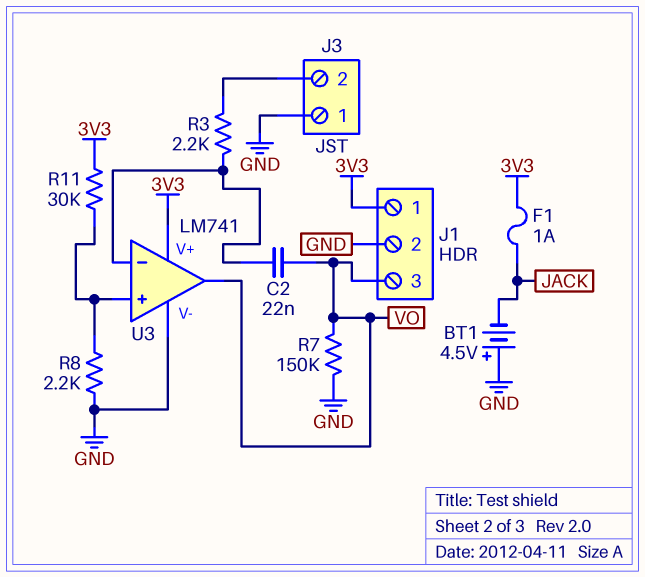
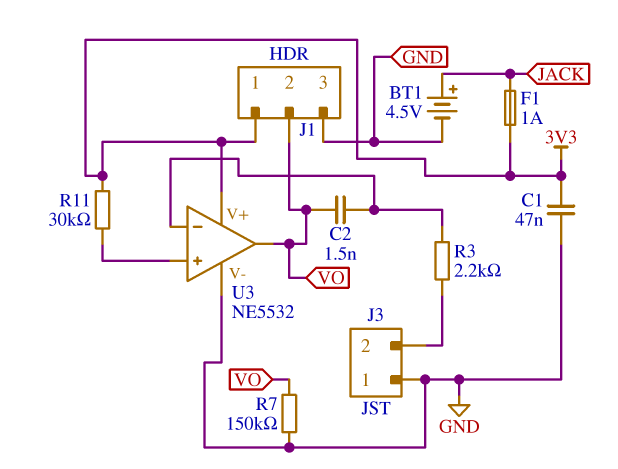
BT1: 4.5V (plus GND, minus JACK) -> 4.5V (plus JACK, minus GND)
C1: none -> 47nF (3V3, GND)
C2: 22nF (U3/in-, VO) -> 1.5nF (U3/in-, VO)
J1 pin 2: GND -> VO
J1 pin 3: VO -> GND
R8: 2.2k (GND, U3/in+) -> none
U3: LM741 -> NE5532

